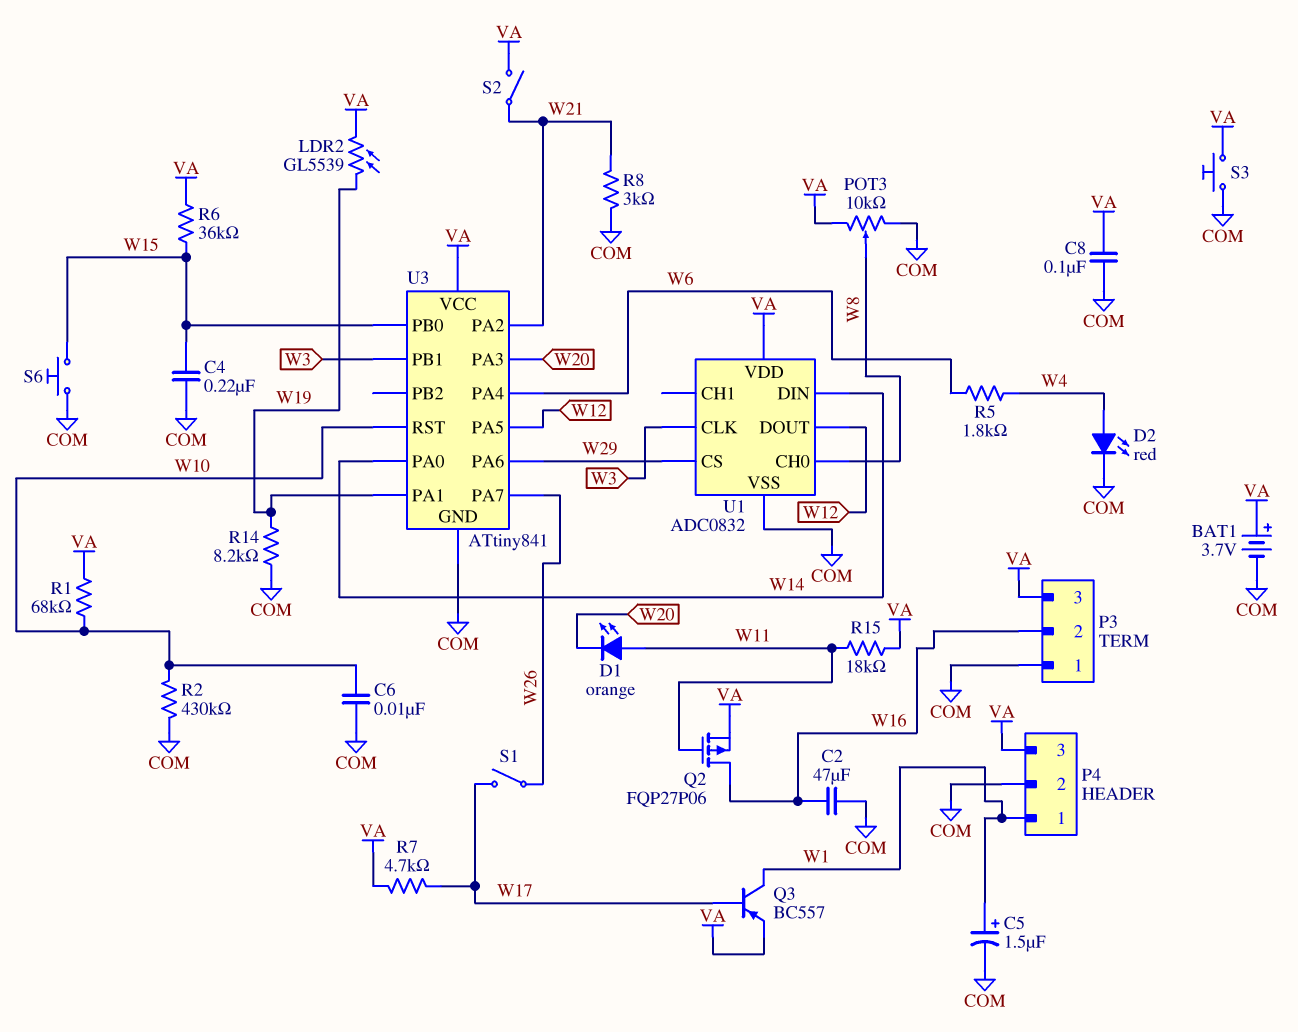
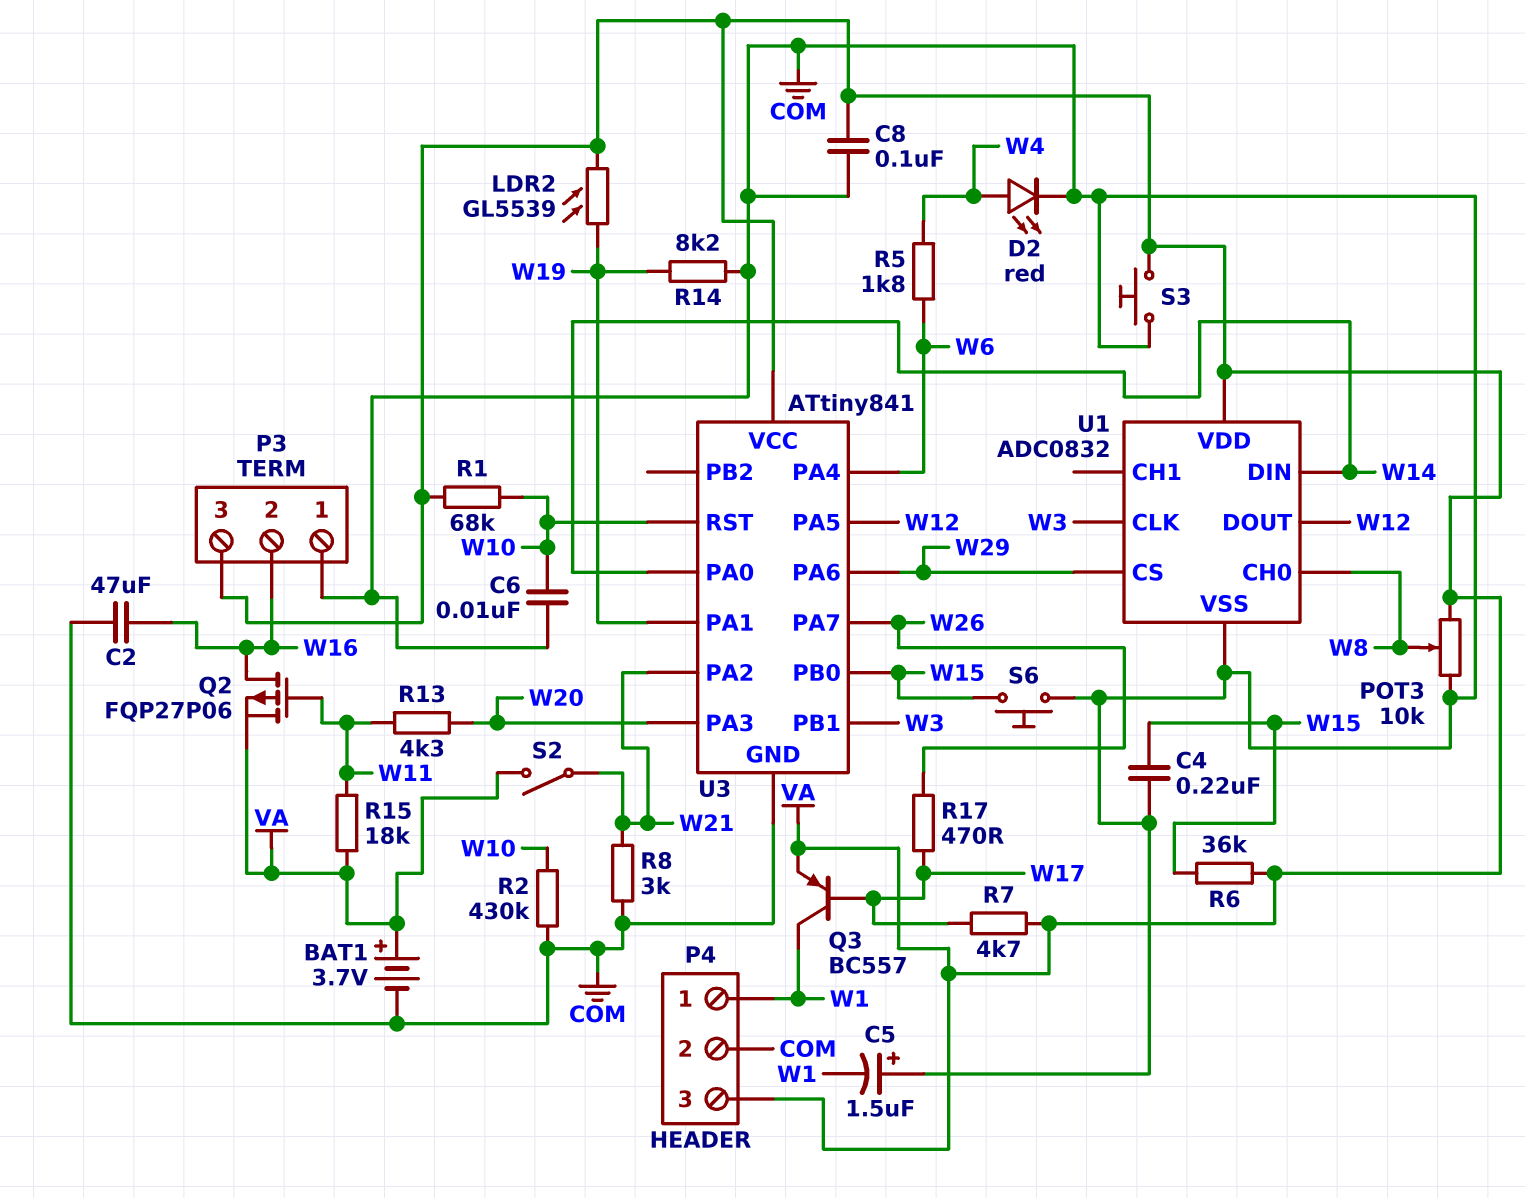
C5: 1.5uF (plus W1, minus COM) -> 1.5uF (plus COM, minus W1)
D1: LED orange (A W11, K W20) -> none
R13: none -> 4.3k (W11, W20)
R17: none -> 470 (W17, W26)
S1: switch (W17, W26) -> none

